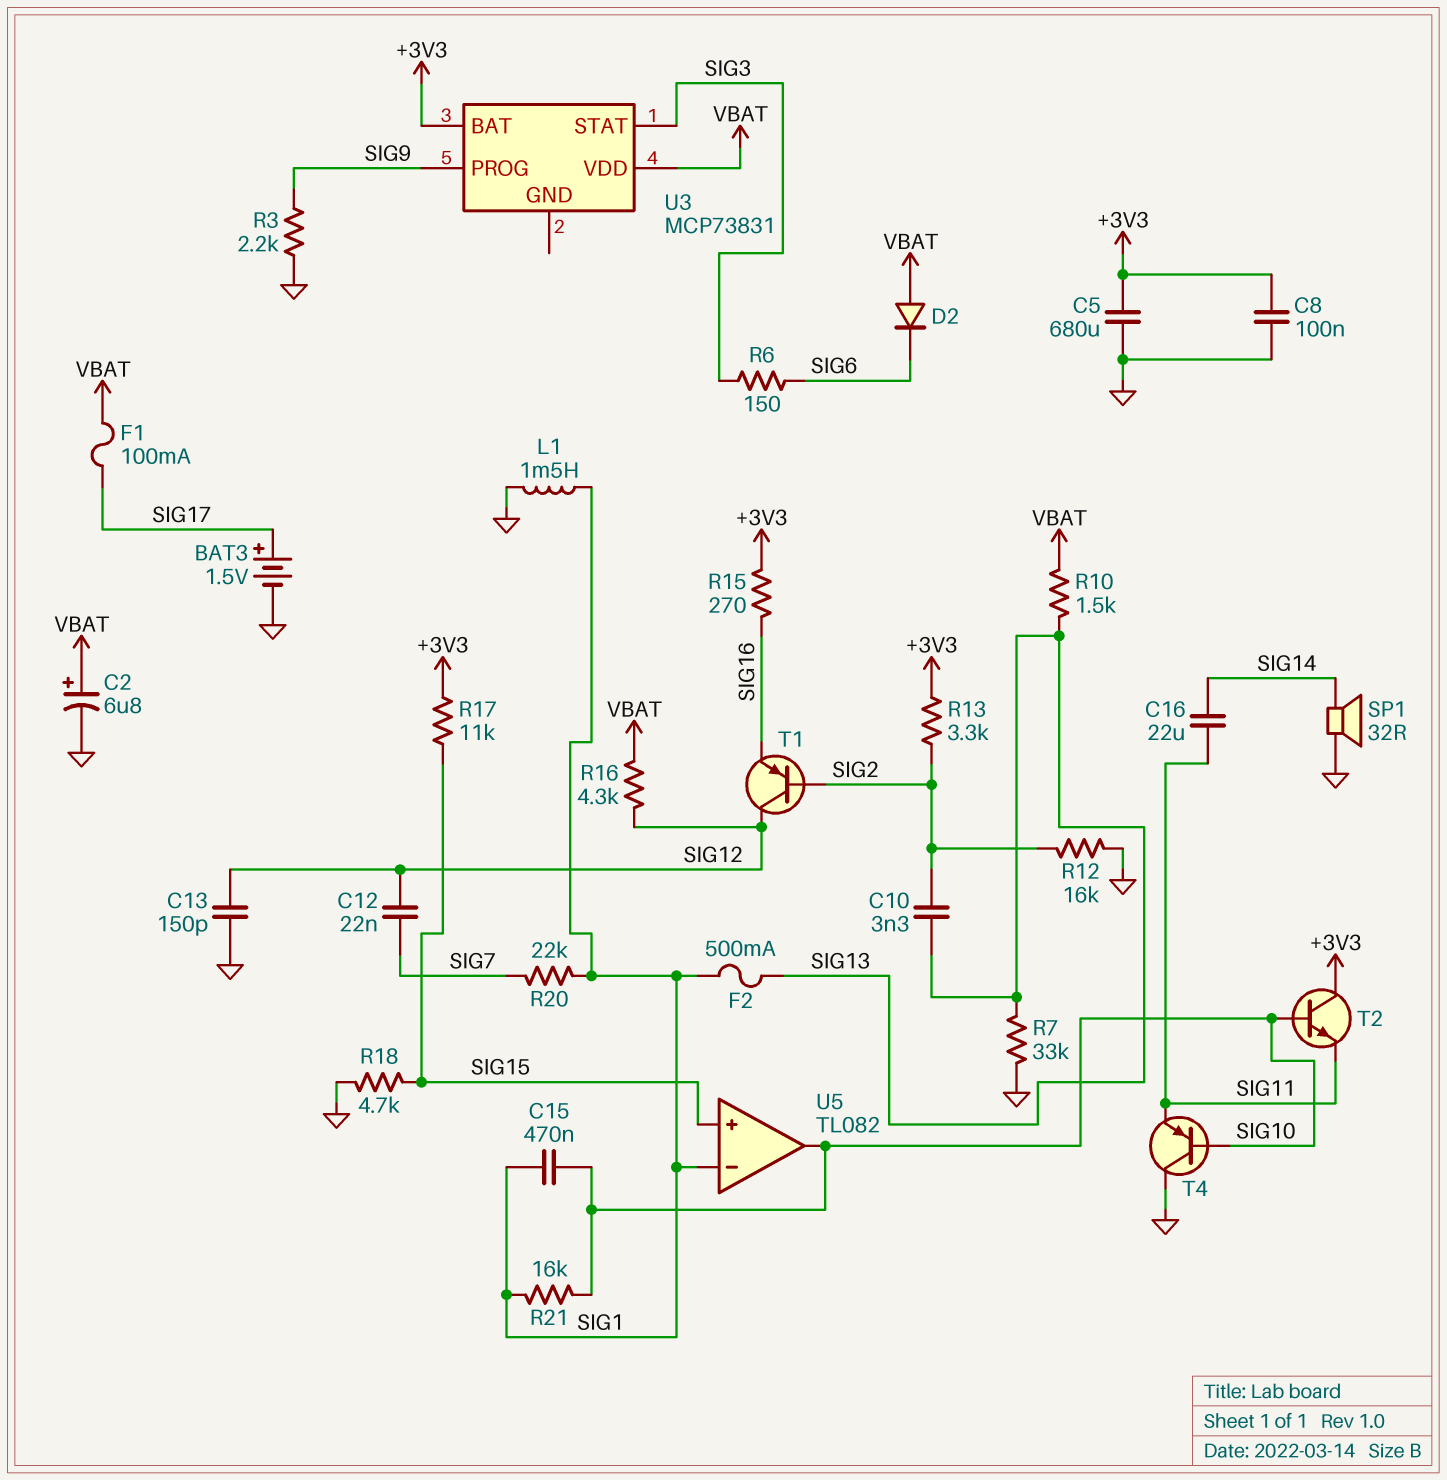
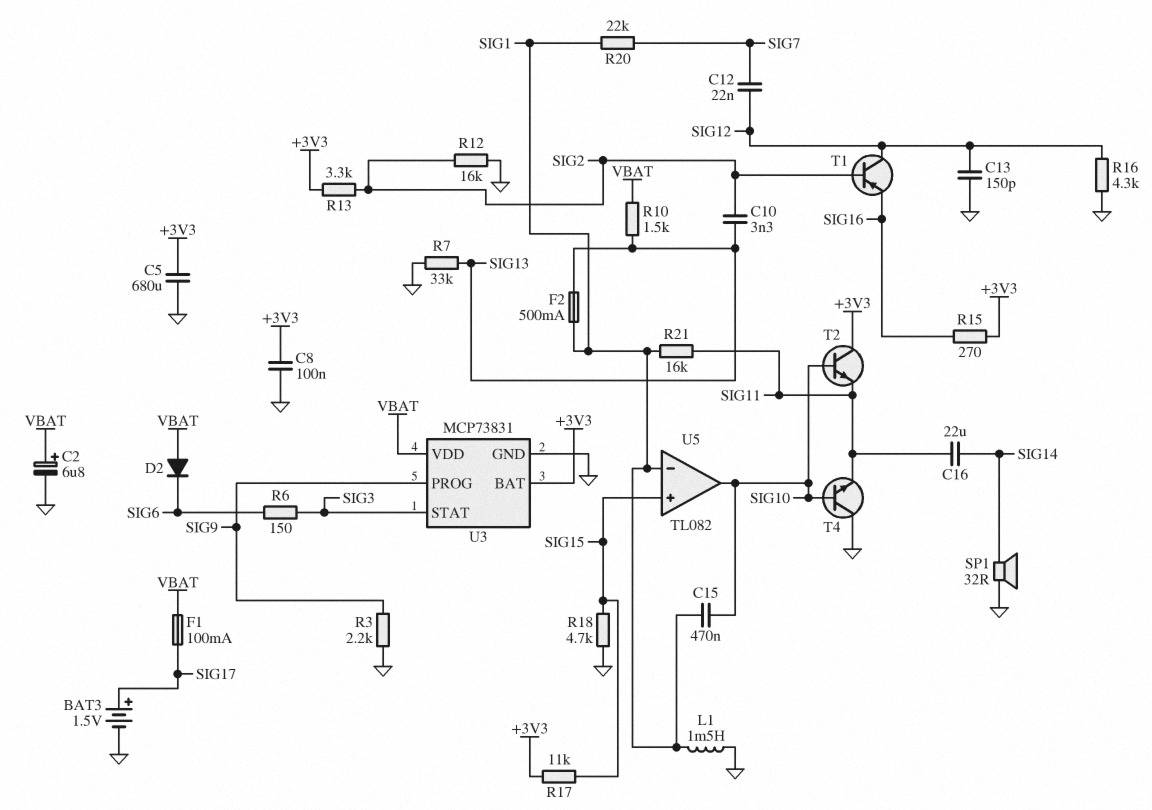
R16: 4.3k (SIG12, VBAT) -> 4.3k (GND, SIG12)
R21: 16k (SIG1, SIG10) -> 16k (SIG1, SIG11)
T4: PNP (B SIG10, C GND, E SIG11) -> NPN (B SIG10, C GND, E SIG11)
U3 pin GND: none -> GND

